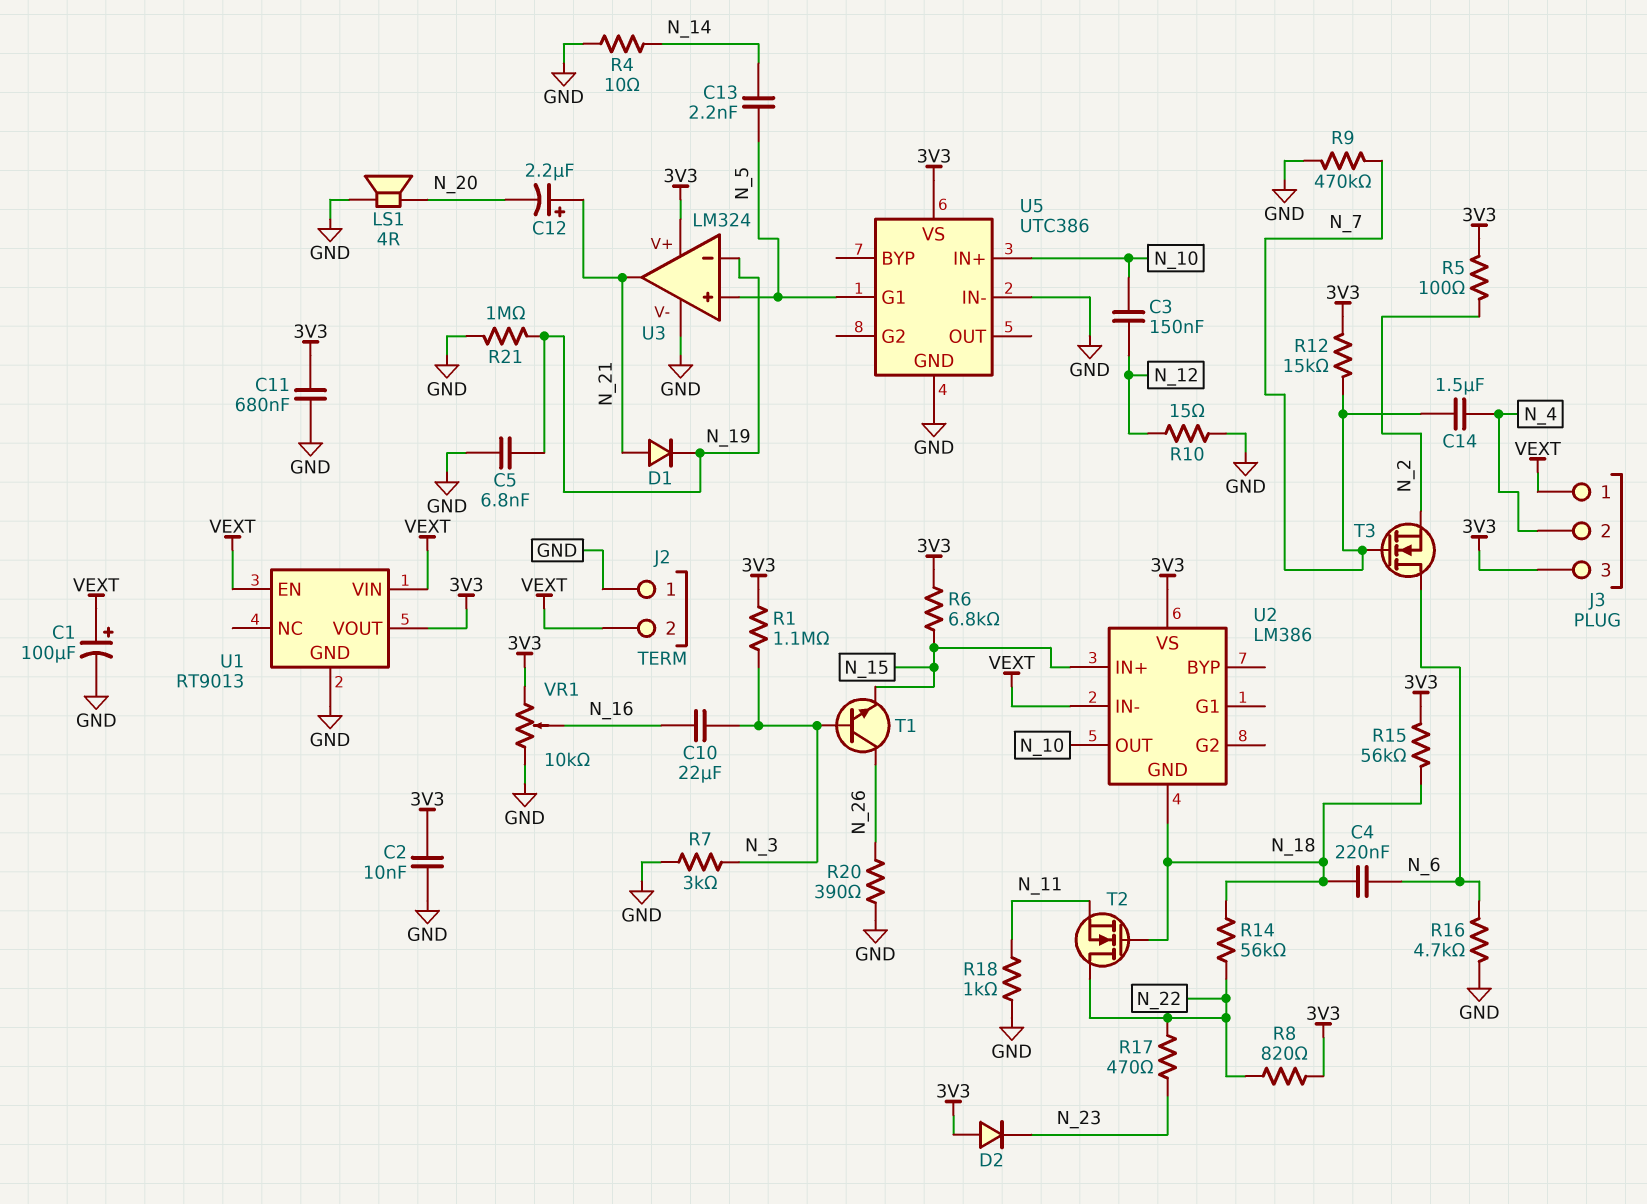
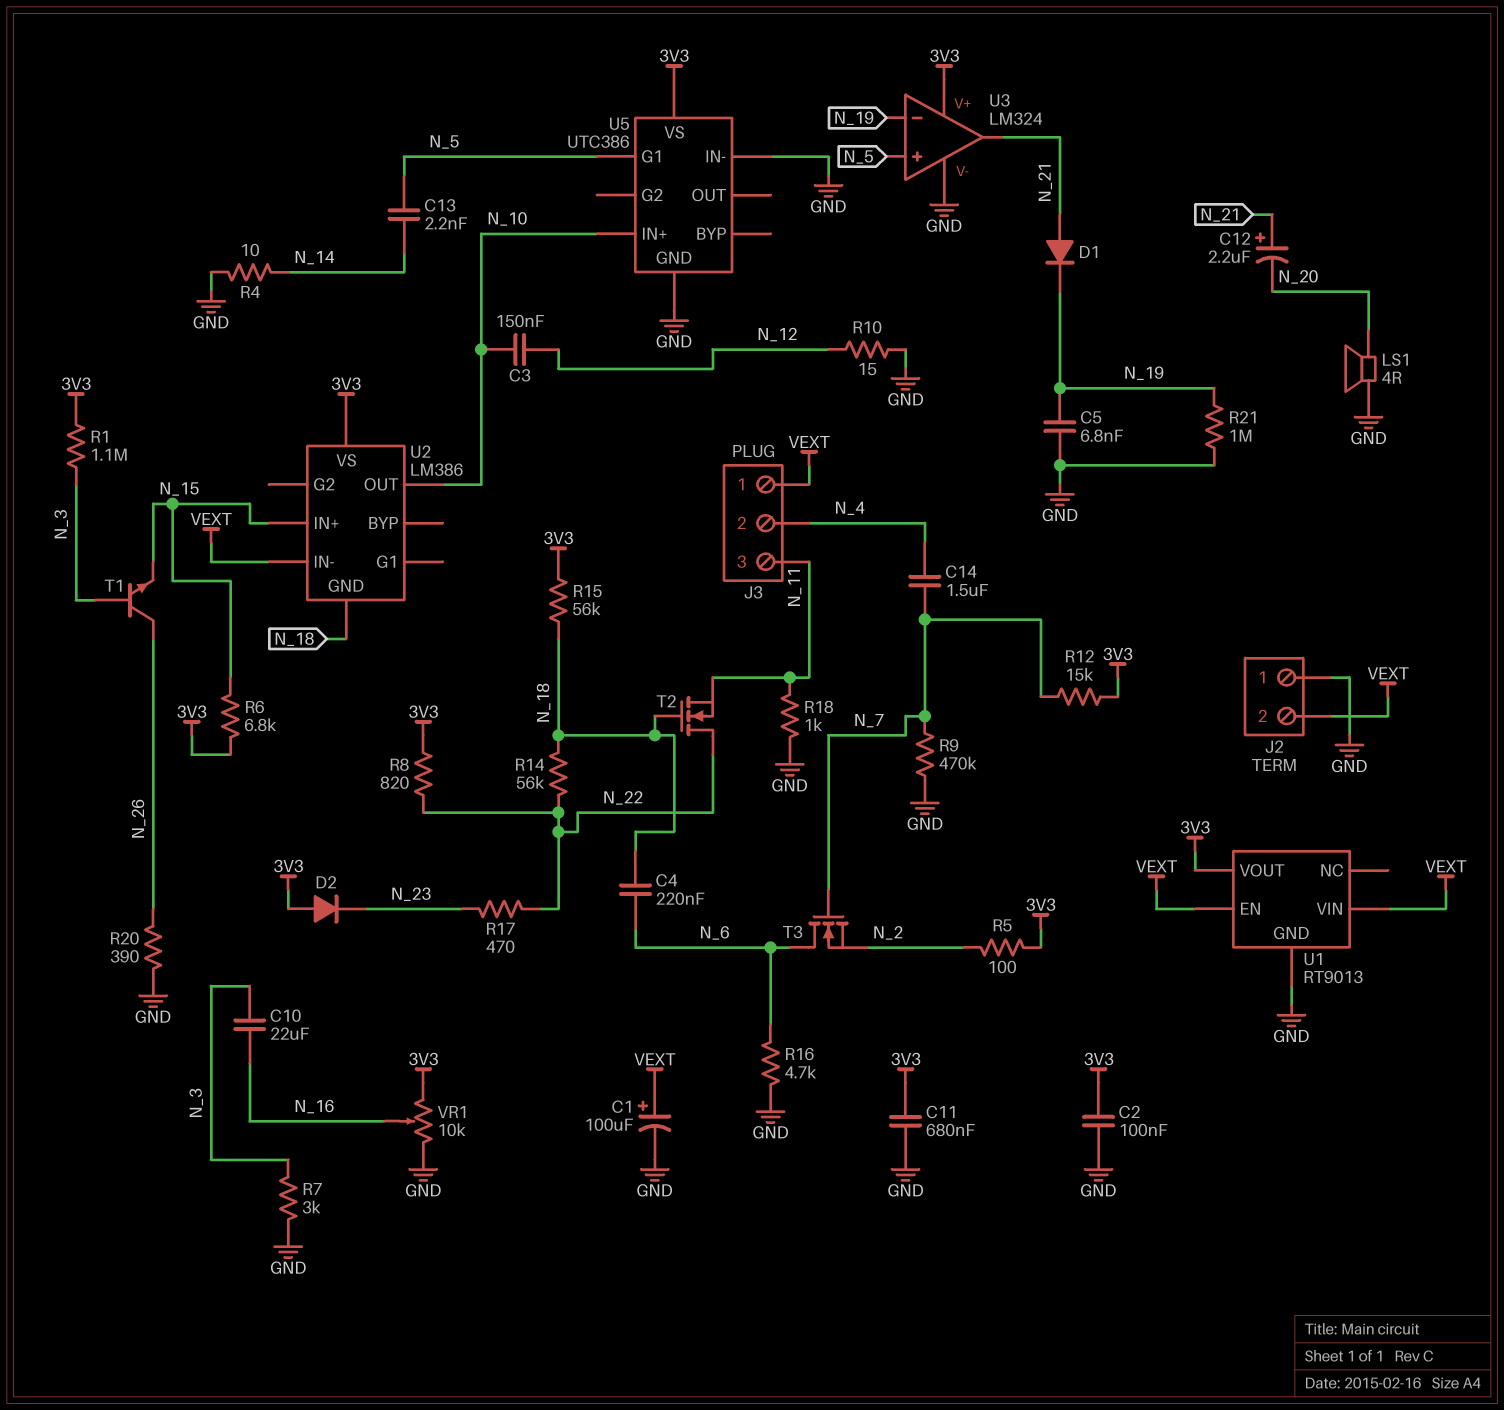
C2: 10nF (3V3, GND) -> 100nF (3V3, GND)
J3 pin 3: 3V3 -> N_11

